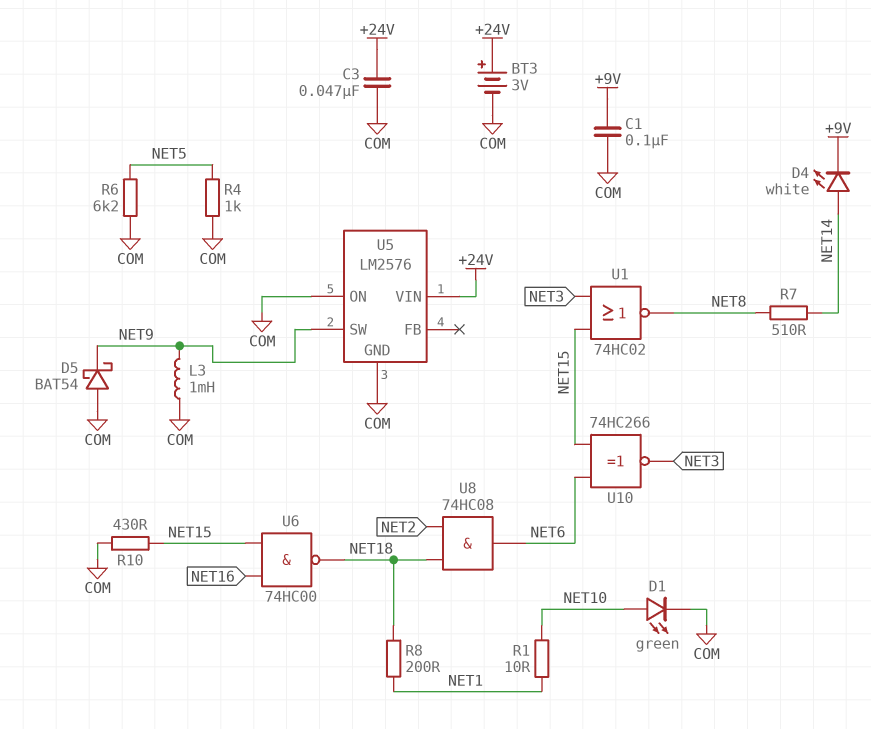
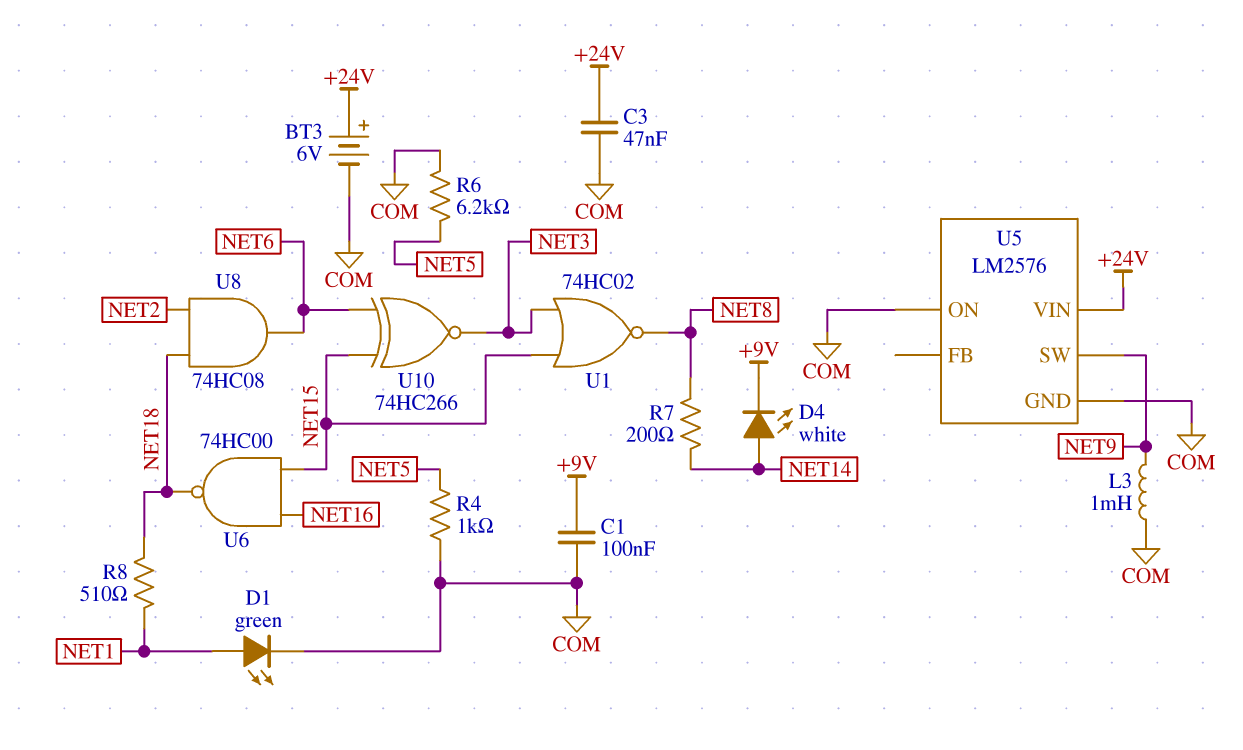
BT3: 3V (plus +24V, minus COM) -> 6V (plus +24V, minus COM)
D1: LED green (A NET10, K COM) -> LED green (A NET1, K COM)
D5: schottky BAT54 (A COM, K NET9) -> none
R1: 10 (NET1, NET10) -> none
R7: 510 (NET8, NET14) -> 200 (NET8, NET14)
R8: 200 (NET1, NET18) -> 510 (NET1, NET18)
R10: 430 (COM, NET15) -> none

